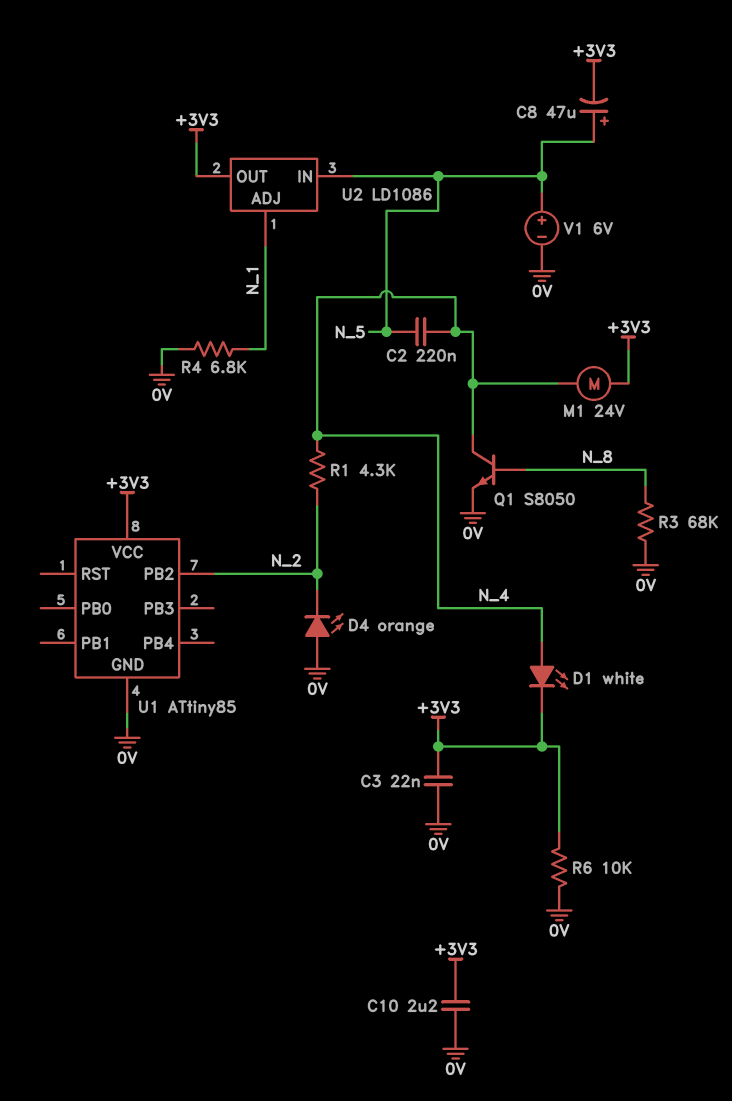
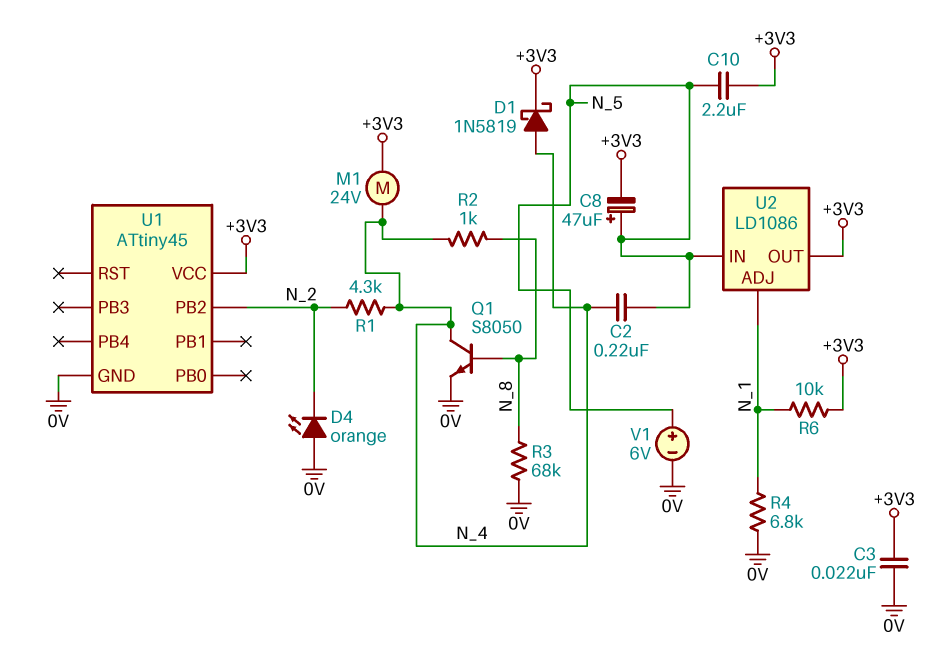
C10: 2.2uF (+3V3, 0V) -> 2.2uF (+3V3, N_5)
D1: LED white (A N_4, K +3V3) -> schottky 1N5819 (A N_4, K +3V3)
R2: none -> 1k (N_4, N_8)
R6: 10k (+3V3, 0V) -> 10k (+3V3, N_1)
U1: ATtiny85 -> ATtiny45

